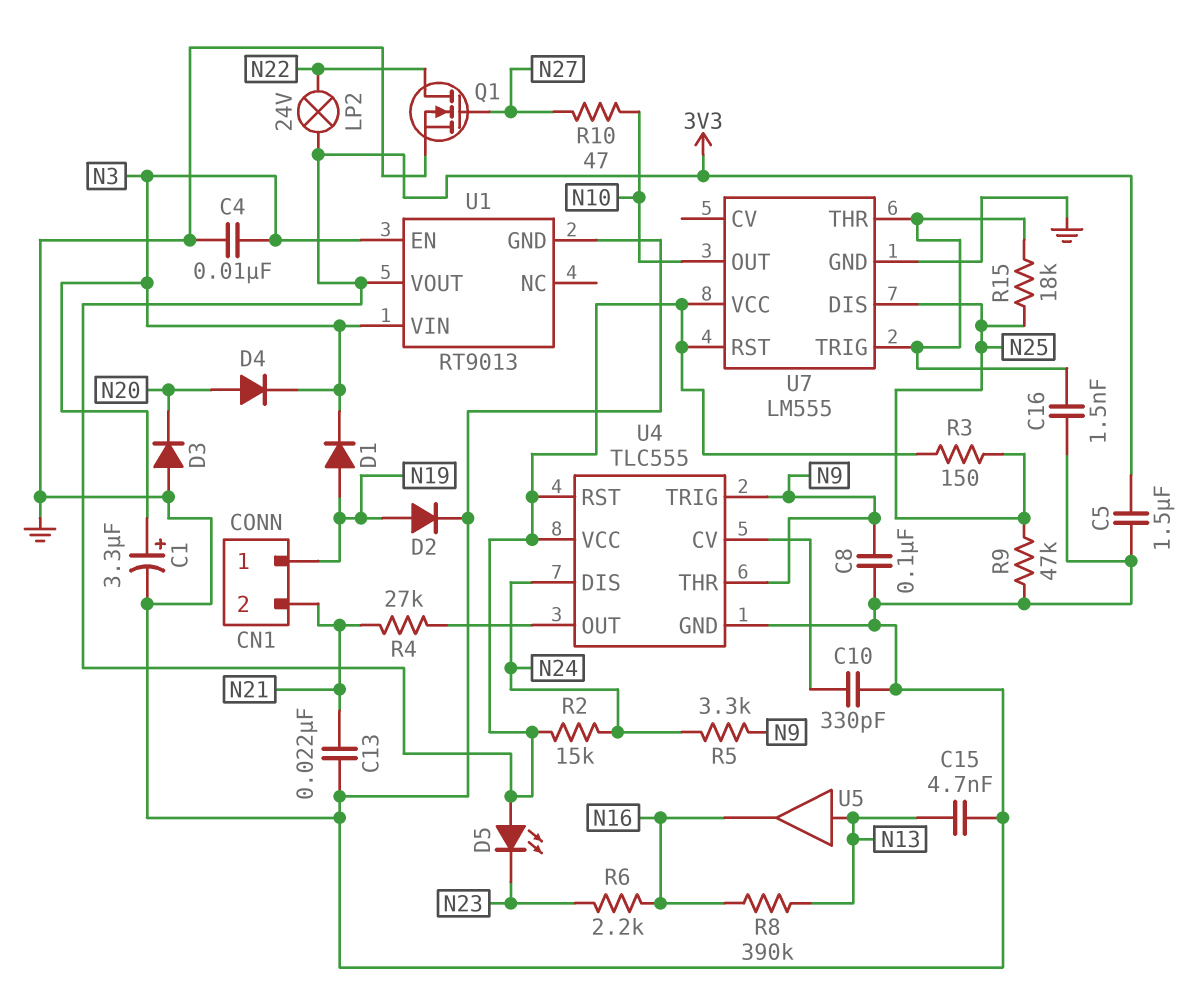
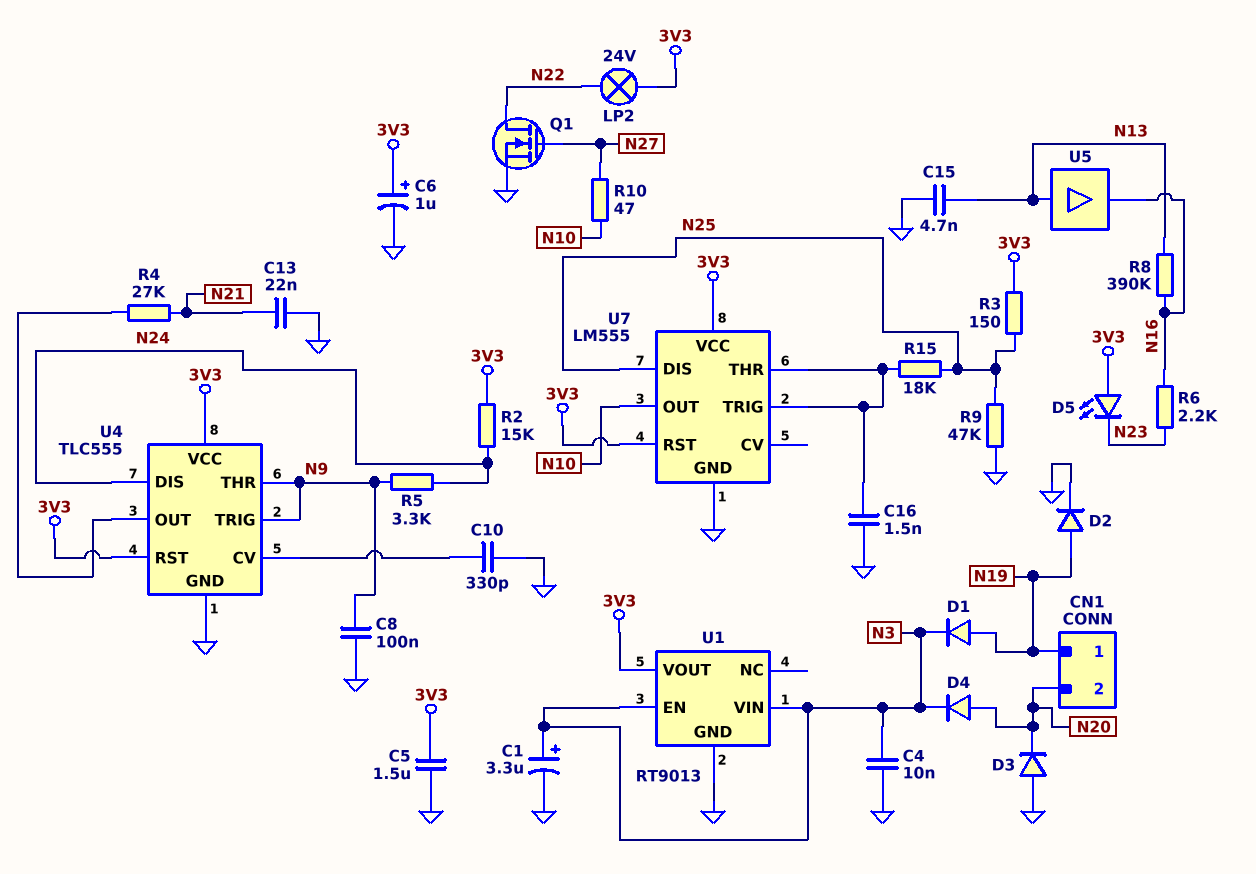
C6: none -> 1uF (plus 3V3, minus GND)
CN1 pin 2: N21 -> N20

